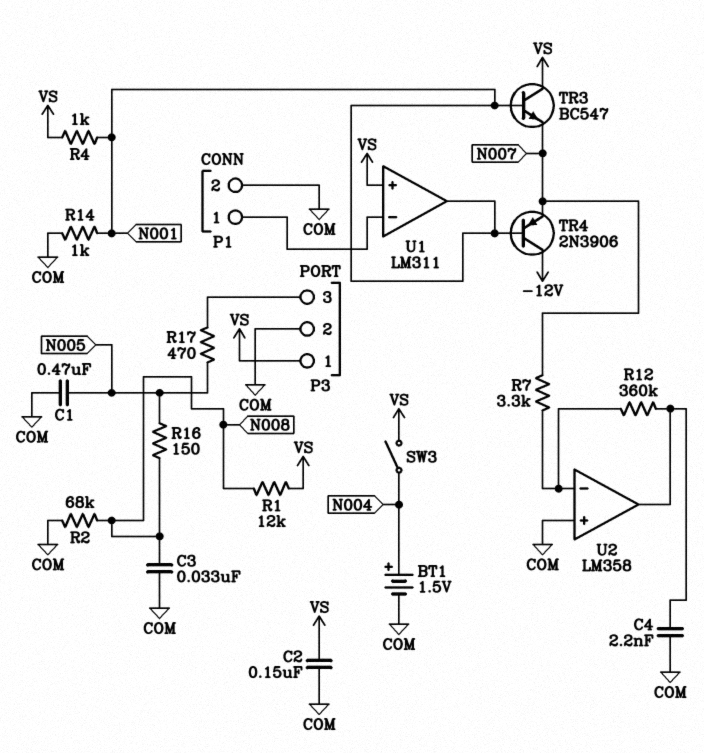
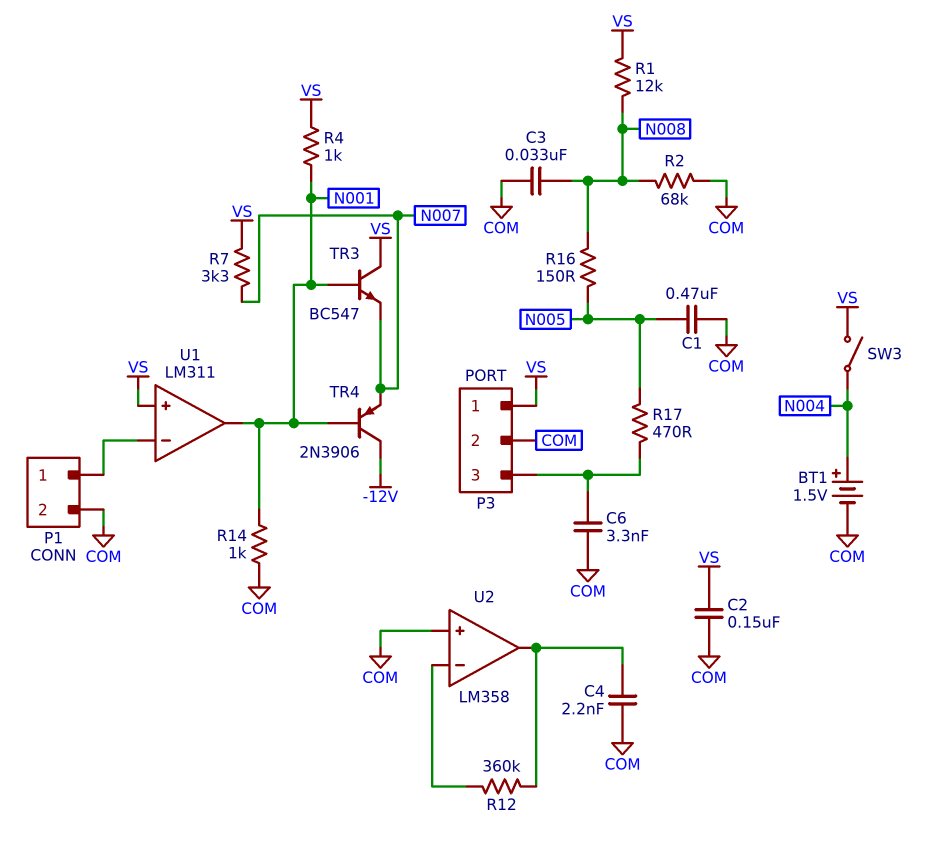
C6: none -> 3.3nF (COM, P3/3)
R7: 3.3k (N007, U2/in-) -> 3.3k (N007, VS)

